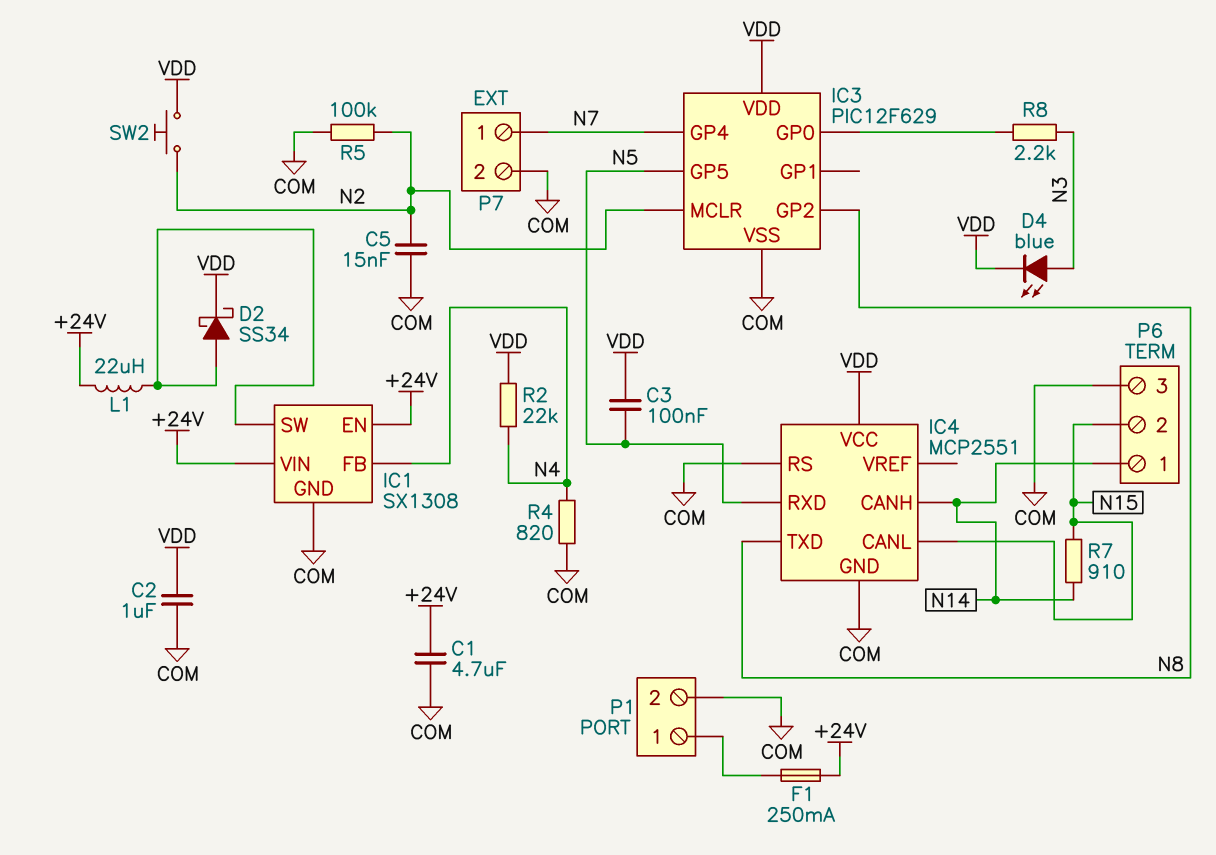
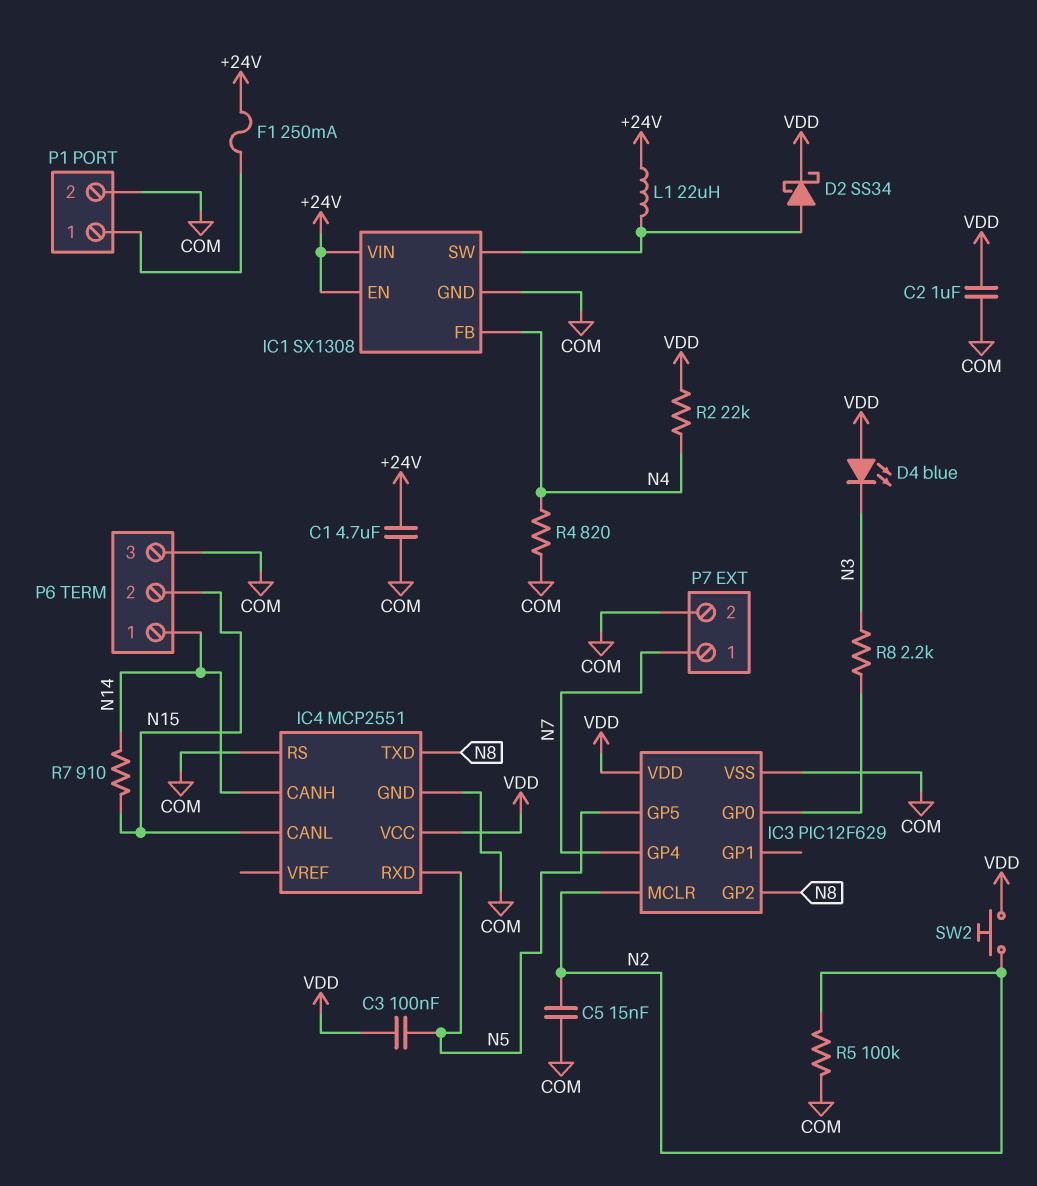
D4: LED blue (A N3, K VDD) -> LED blue (A VDD, K N3)

